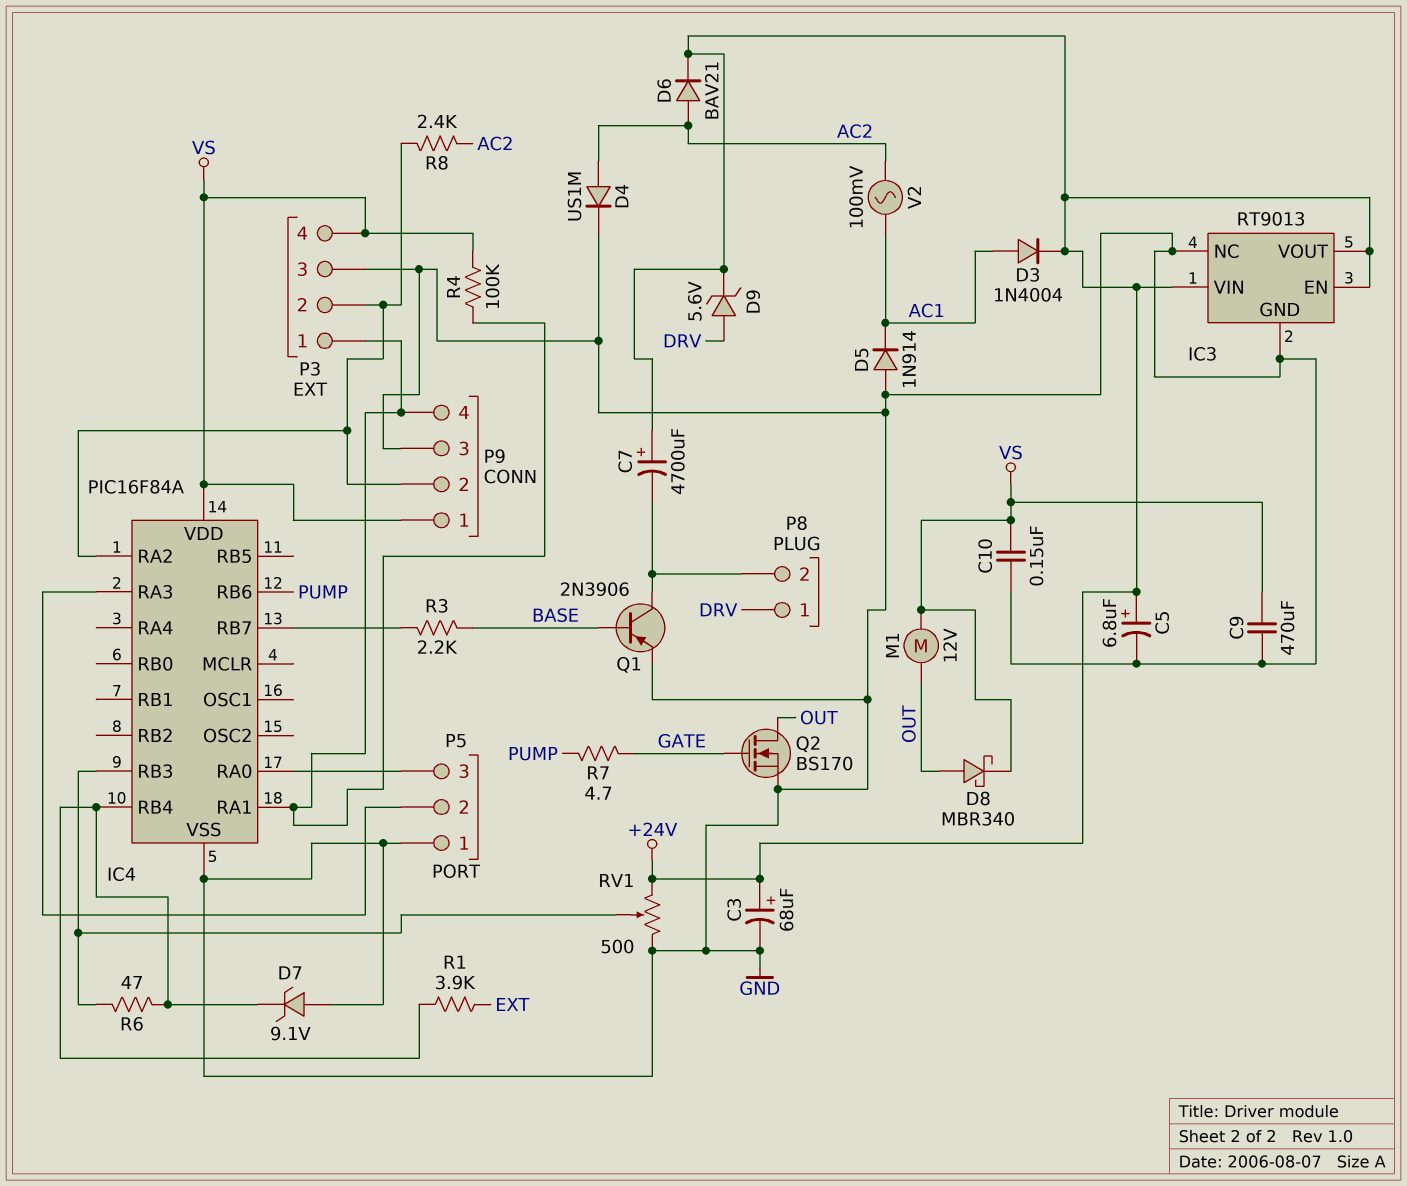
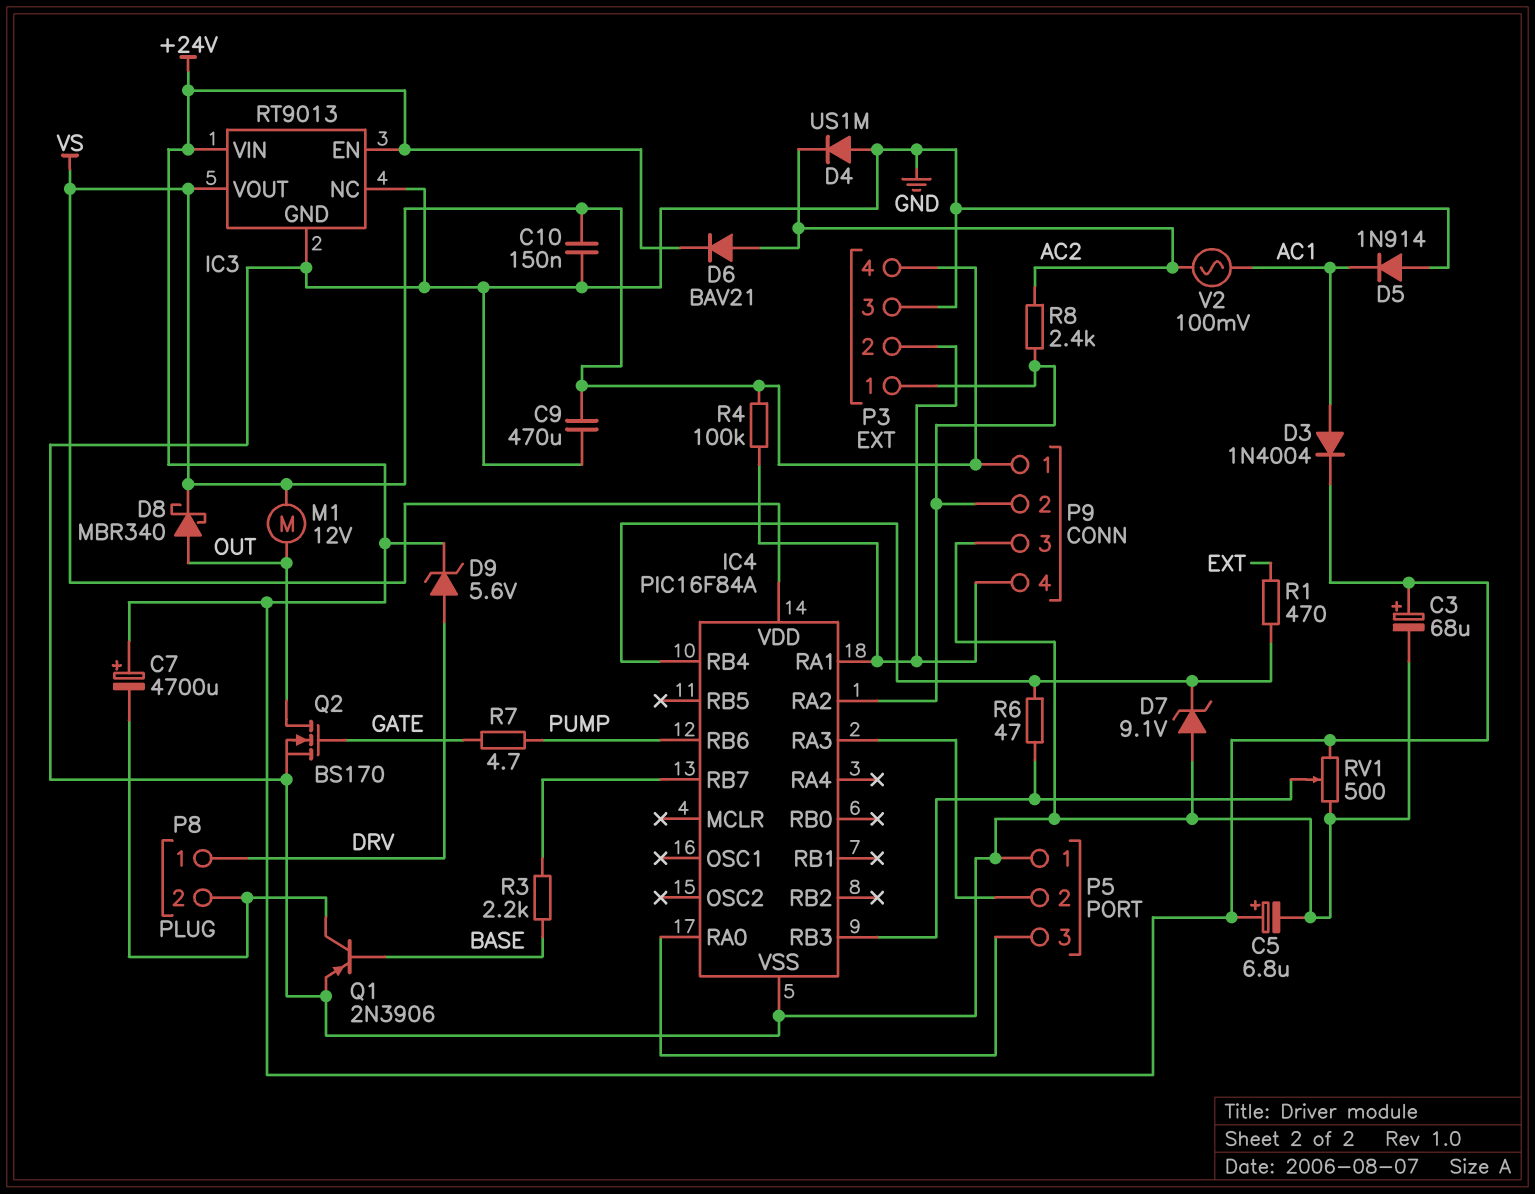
D4: diode US1M (A AC2, K GND) -> diode US1M (A GND, K AC2)
IC3 pin VOUT: +24V -> VS
P3 pin 1: IC4/RA1 -> IC4/RA2
P3 pin 2: IC4/RA2 -> IC4/RA1
R1: 3.9k (EXT, IC4/RB4) -> 470 (EXT, IC4/RB4)

